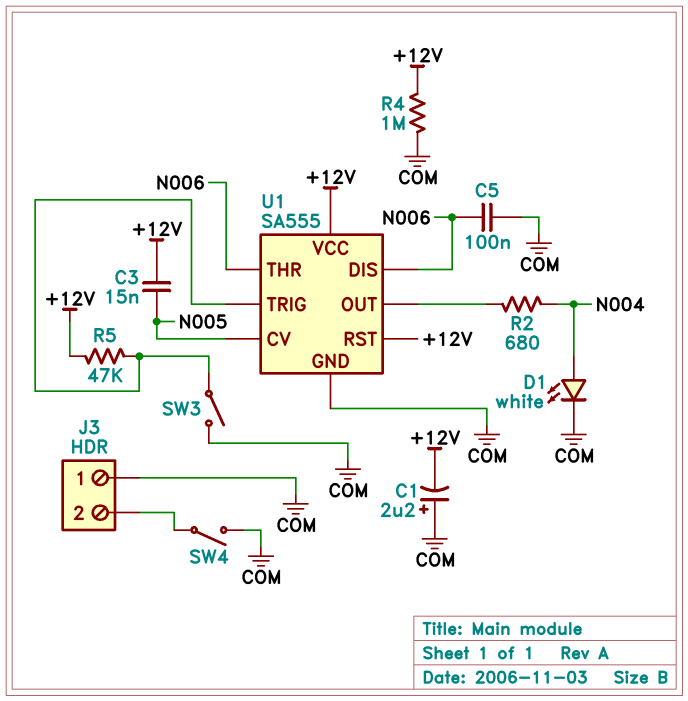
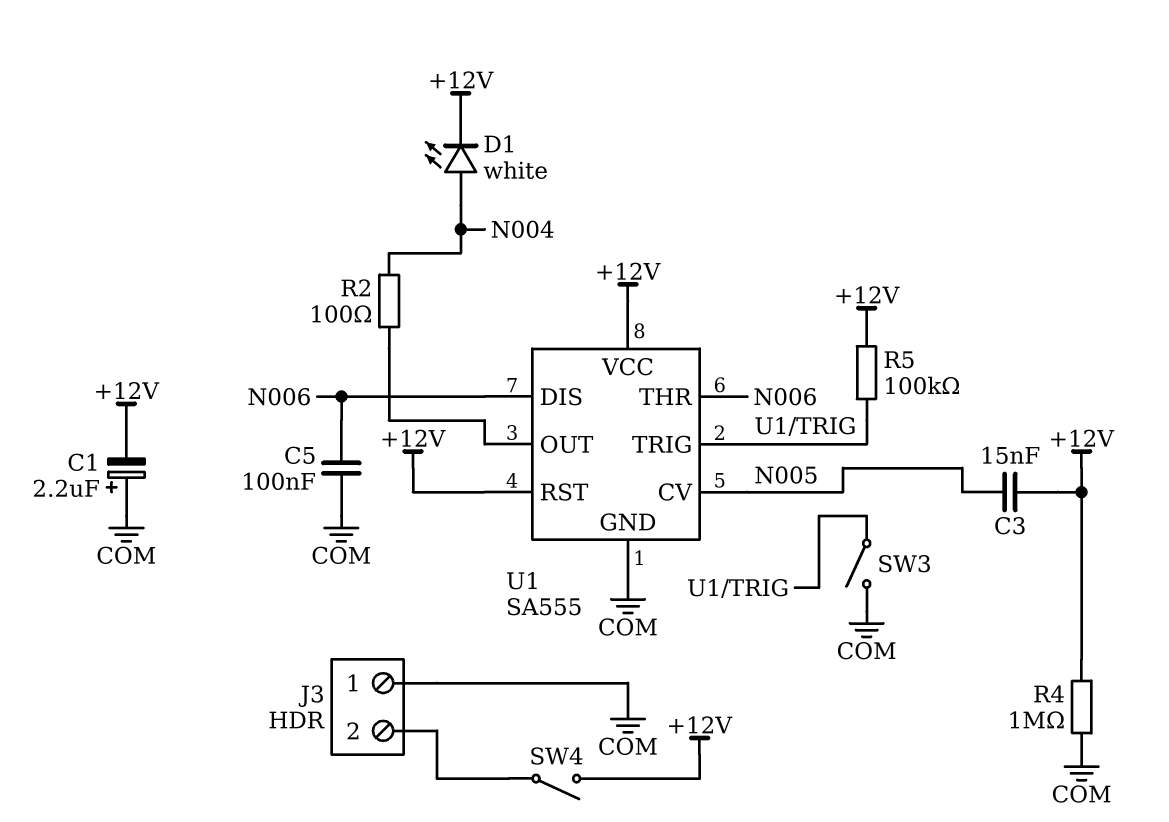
D1: LED white (A N004, K COM) -> LED white (A N004, K +12V)
R2: 680 (N004, U1/OUT) -> 100 (N004, U1/OUT)
R5: 47k (+12V, U1/TRIG) -> 100k (+12V, U1/TRIG)
SW4: switch (COM, J3/2) -> switch (+12V, J3/2)

